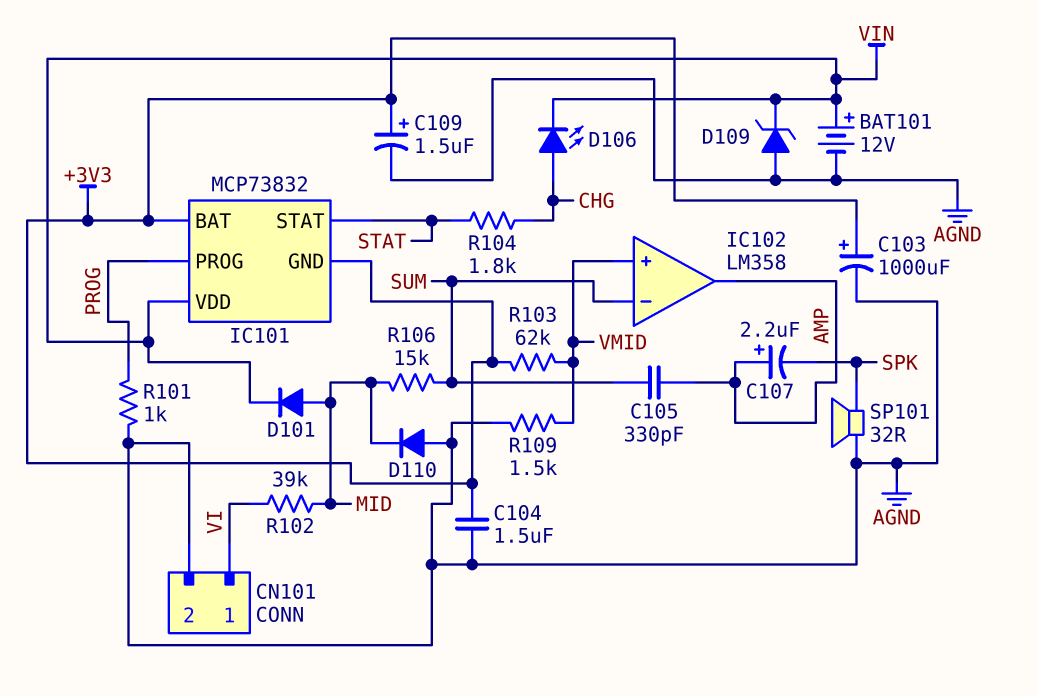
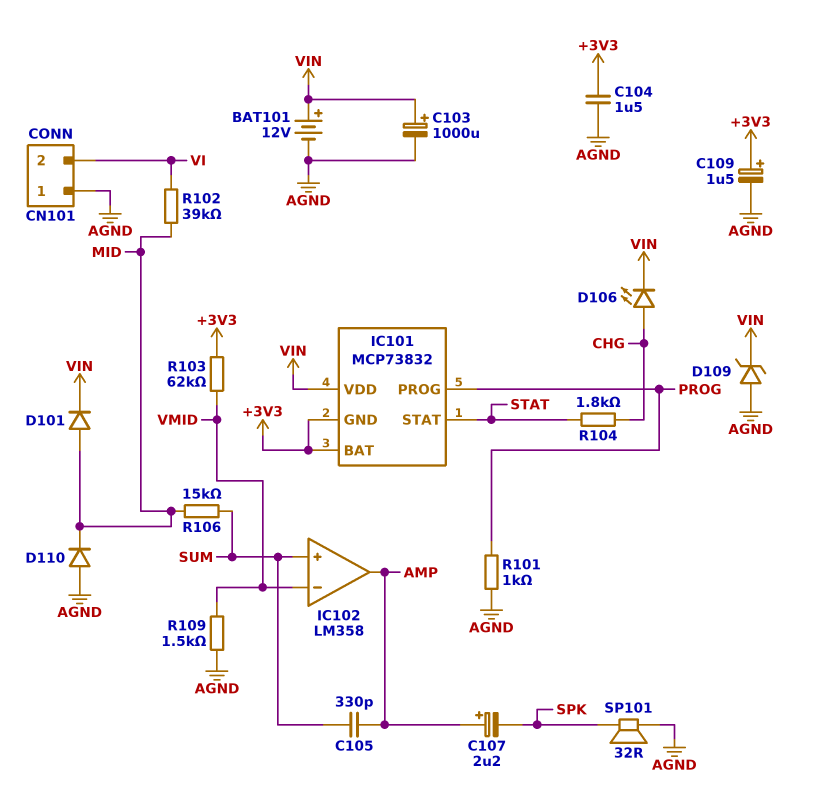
C103: 1000uF (plus +3V3, minus AGND) -> 1000uF (plus VIN, minus AGND)
CN101 pin 1: VI -> AGND
CN101 pin 2: AGND -> VI
IC102 pin in+: VMID -> SUM
IC102 pin in-: SUM -> VMID

